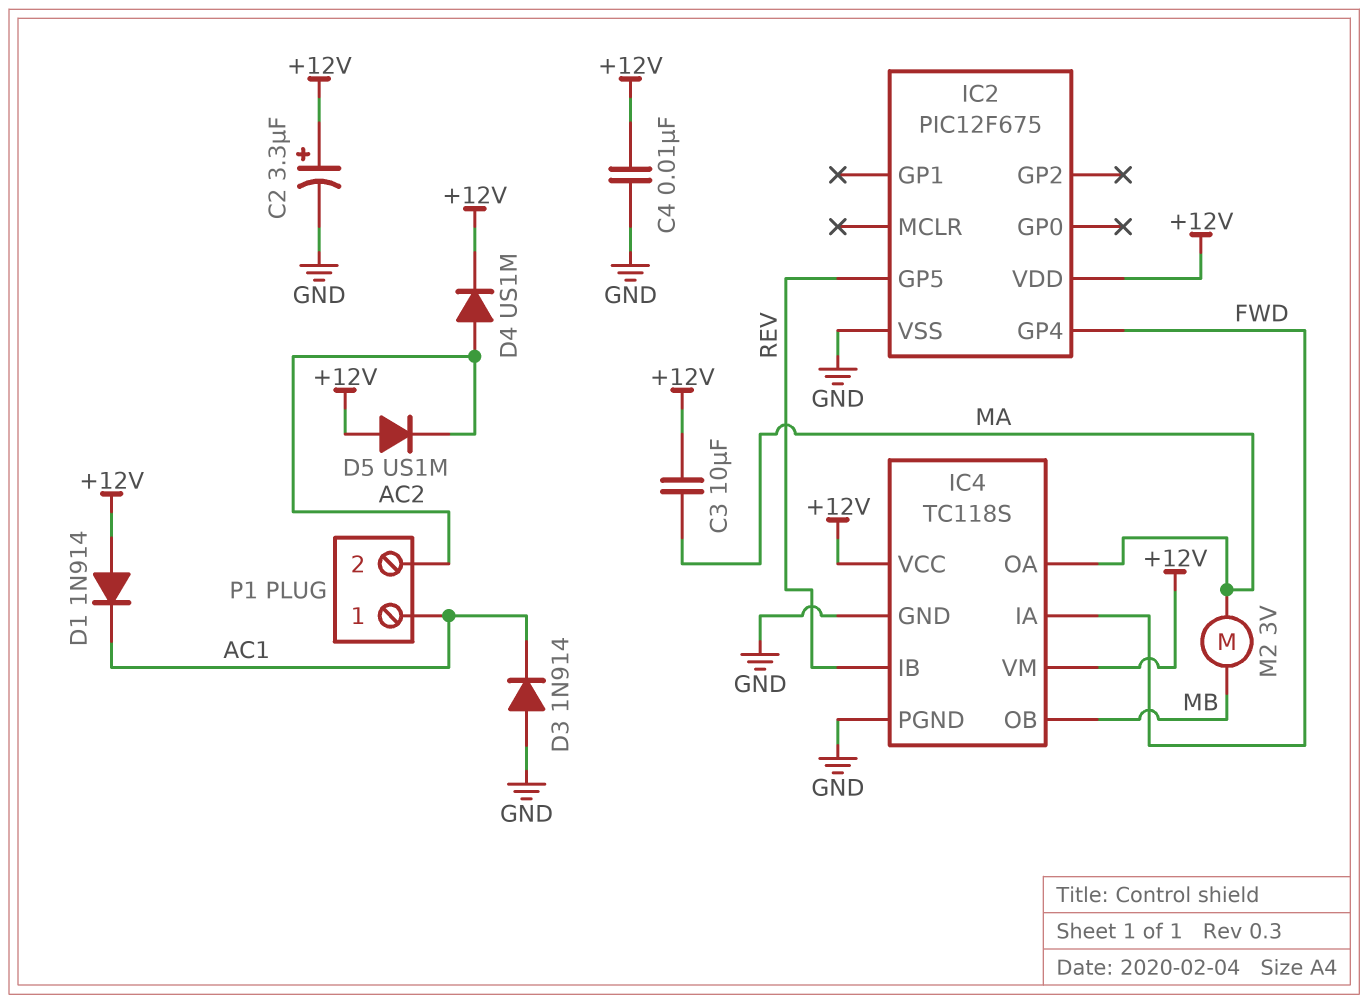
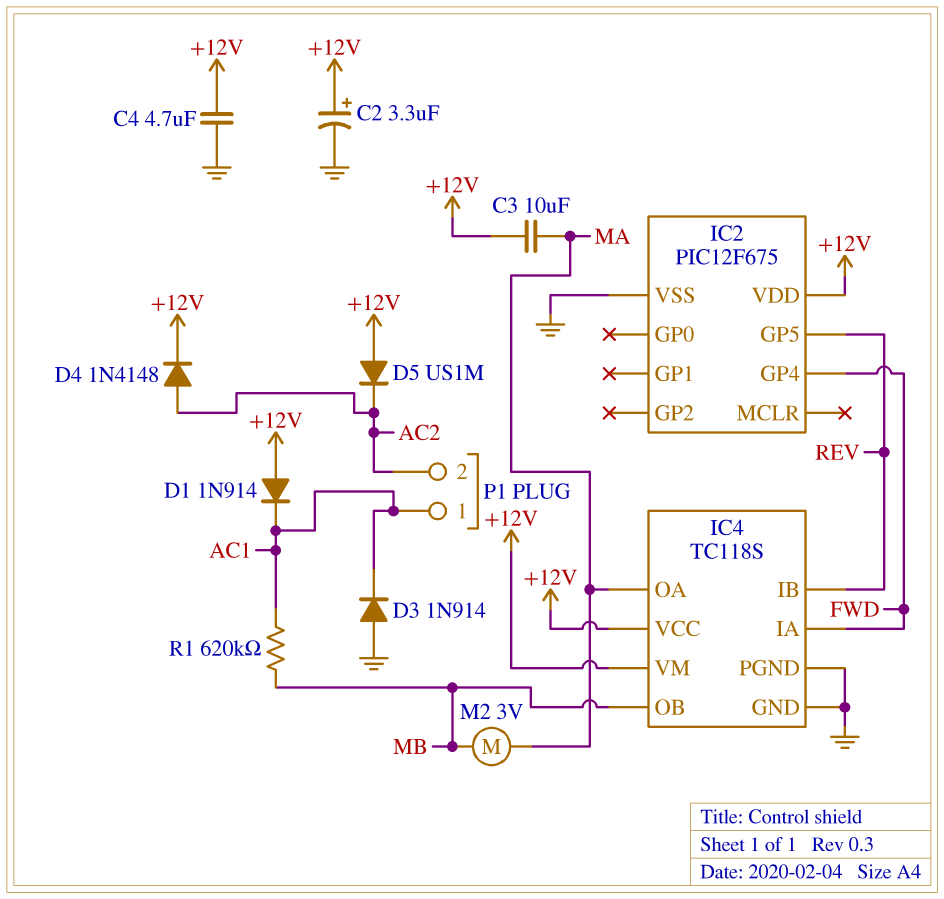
C4: 10nF (+12V, GND) -> 4.7uF (+12V, GND)
D4: diode US1M (A AC2, K +12V) -> diode 1N4148 (A AC2, K +12V)
R1: none -> 620k (AC1, MB)

